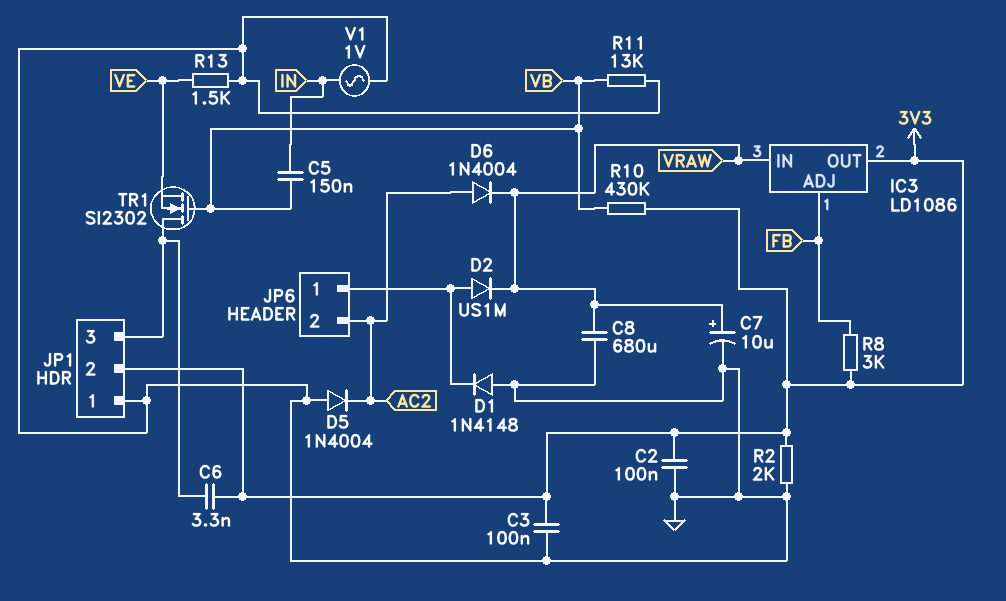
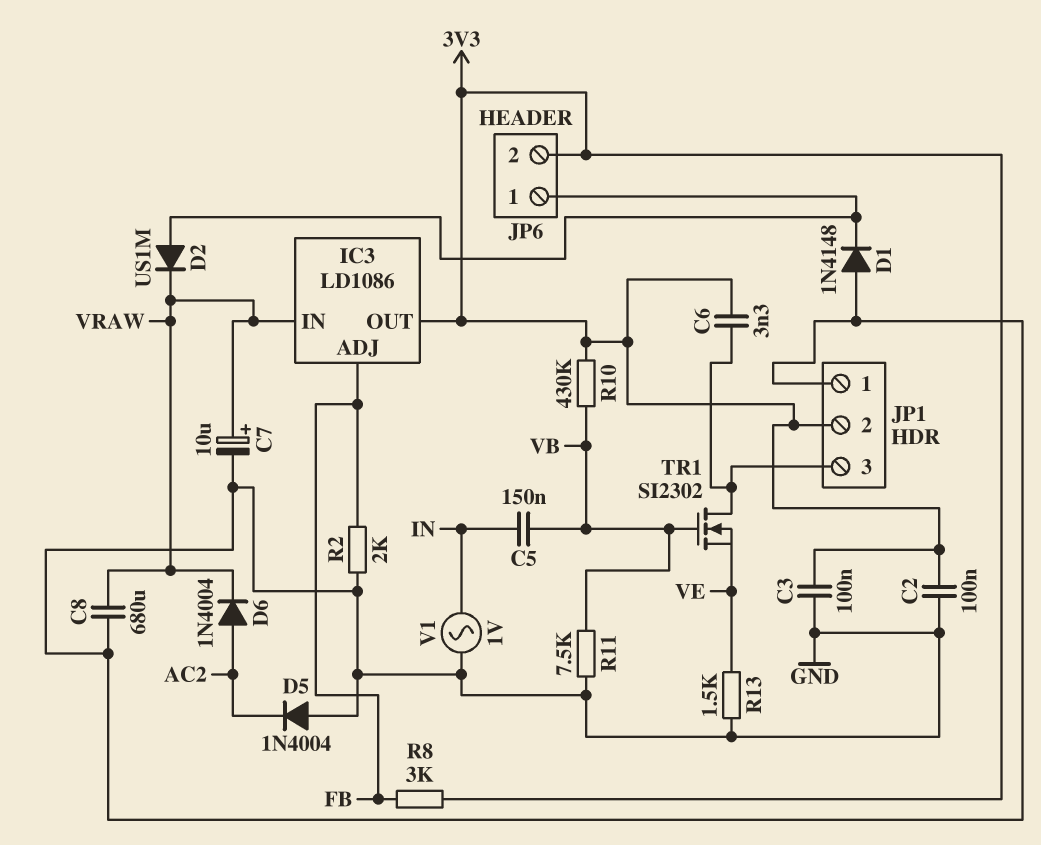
JP6 pin 2: AC2 -> 3V3
R2: 2k (3V3, GND) -> 2k (FB, GND)
R11: 13k (GND, VB) -> 7.5k (GND, VB)

